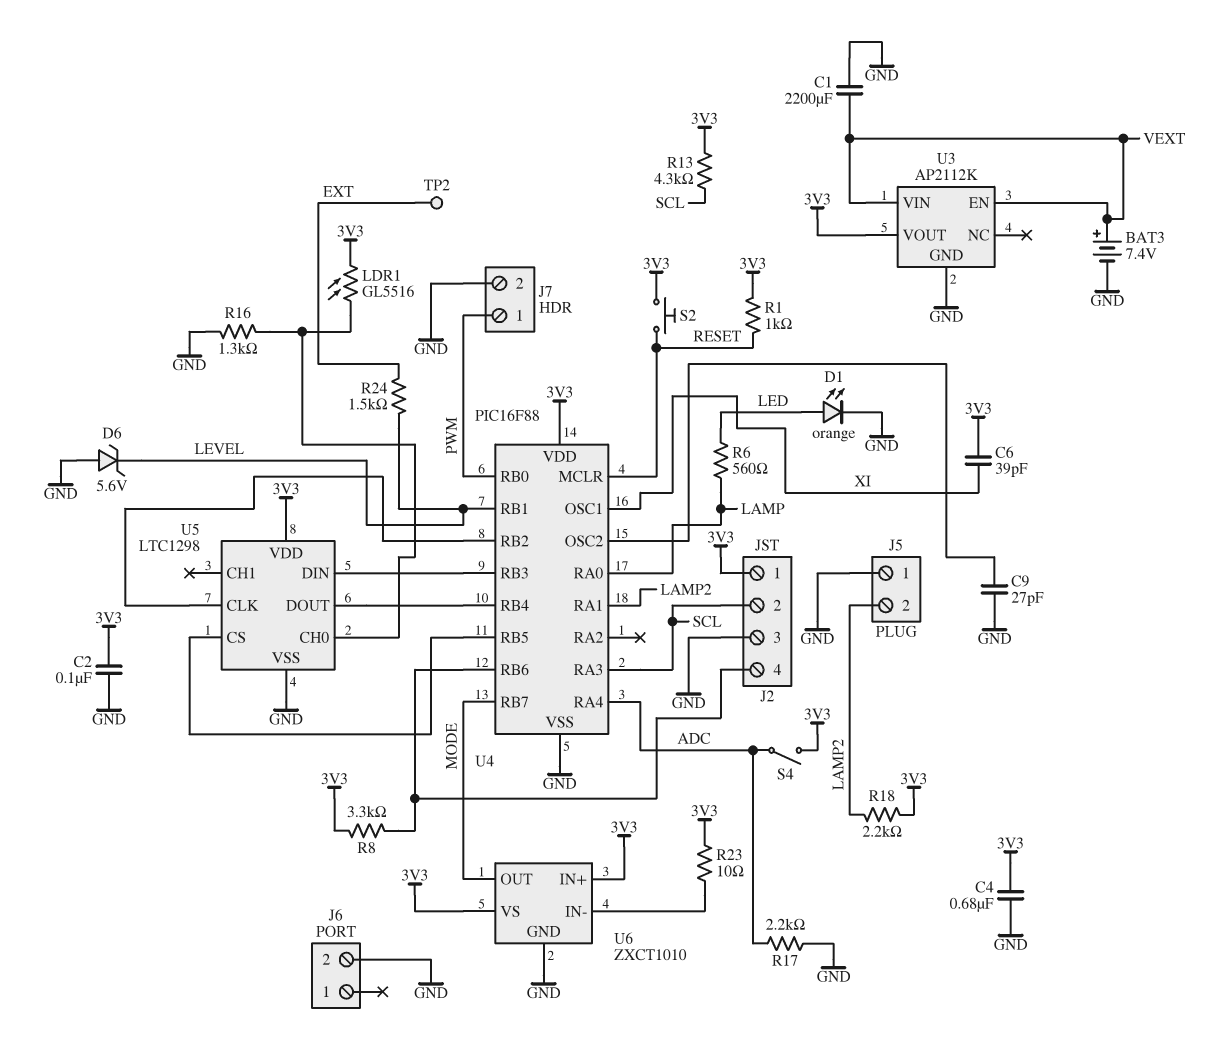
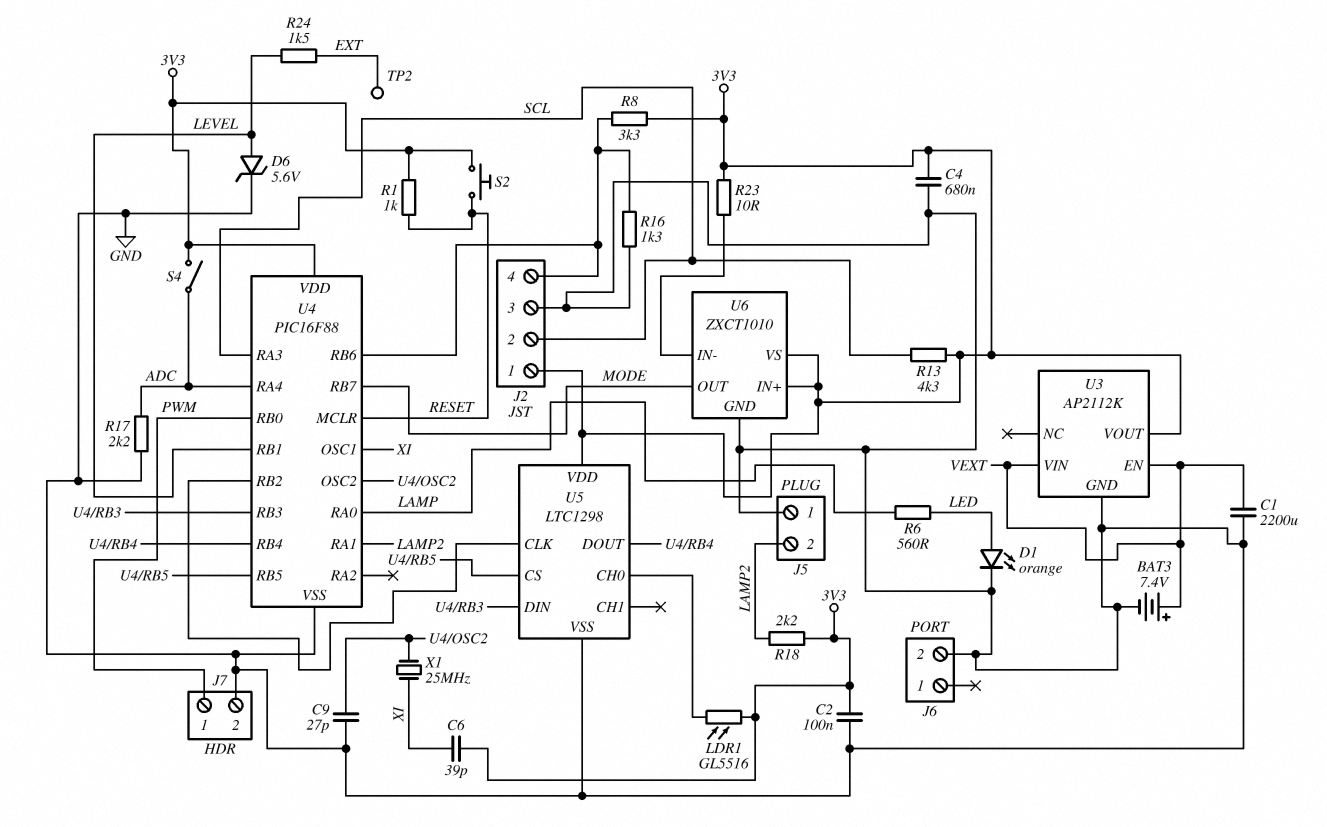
D6: zener 5.6V (A GND, K LEVEL) -> zener 5.6V (A LEVEL, K GND)
R16: 1.3k (GND, U5/CH0) -> 1.3k (GND, J2/4)
X1: none -> 25MHz (U4/OSC2, XI)

